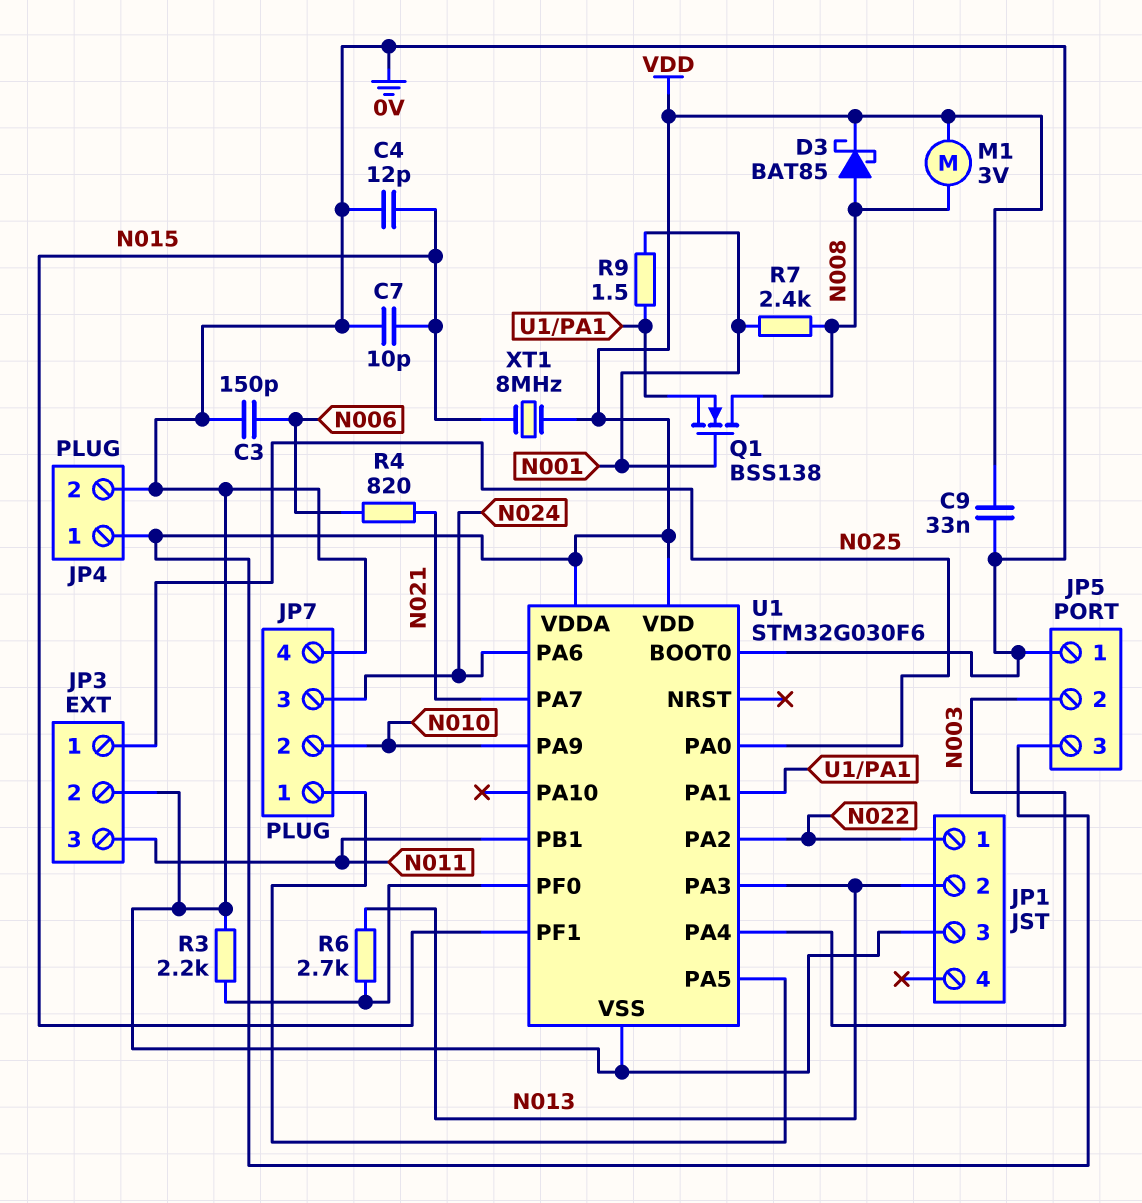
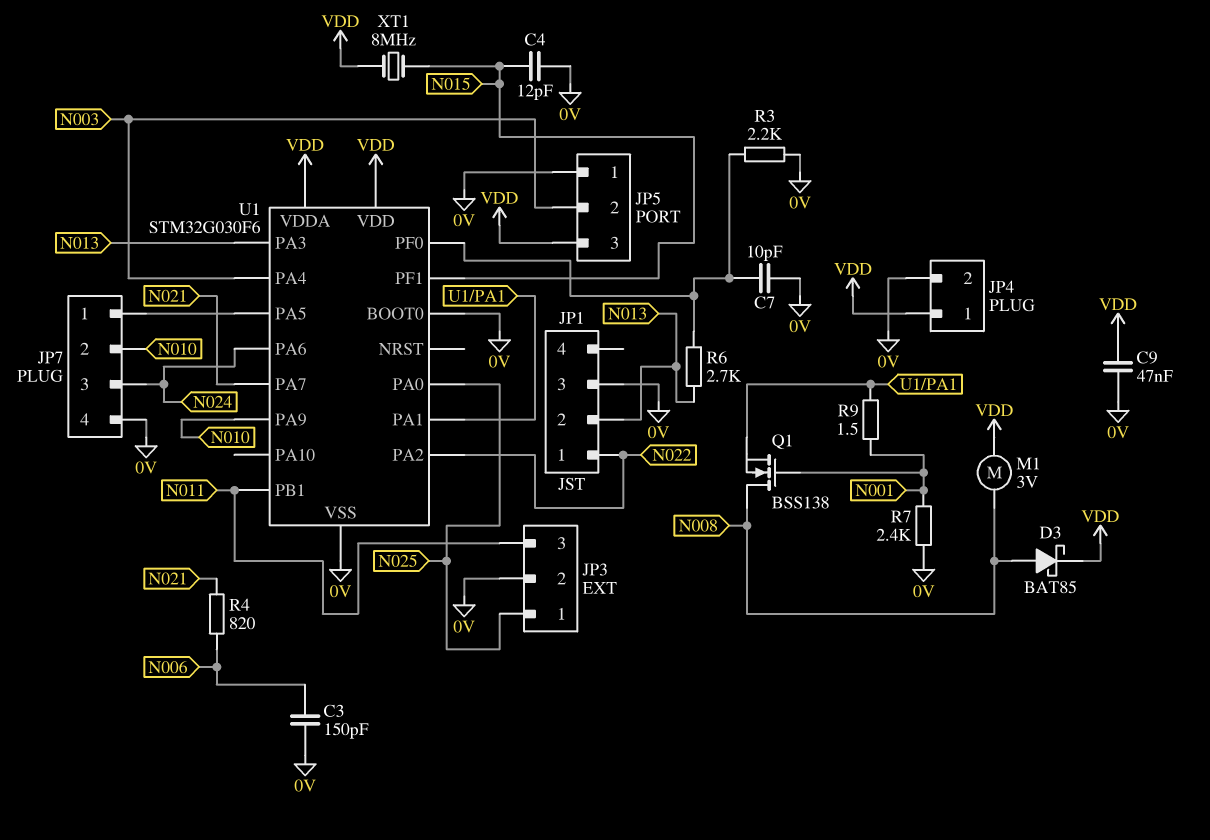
C7: 10pF (0V, N015) -> 10pF (0V, U1/PF0)
C9: 33nF (0V, VDD) -> 47nF (0V, VDD)
R7: 2.4k (N001, N008) -> 2.4k (0V, N001)

